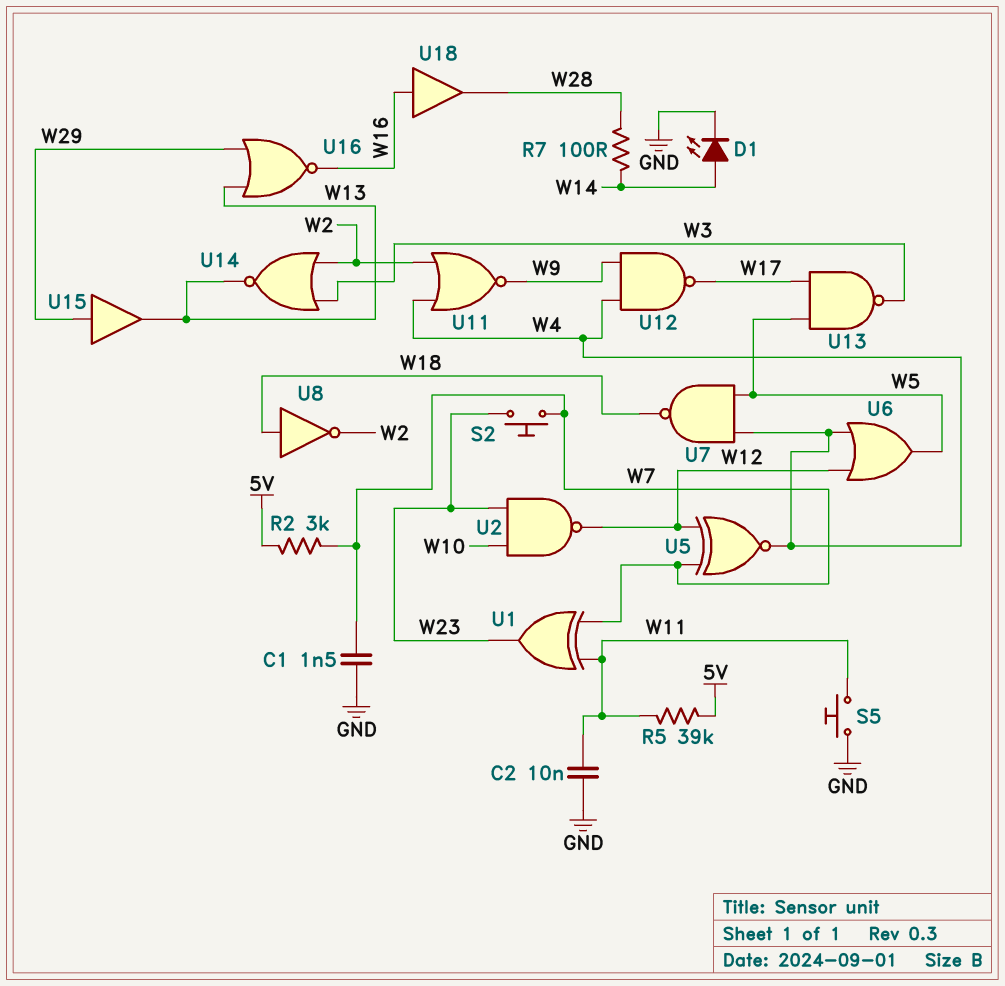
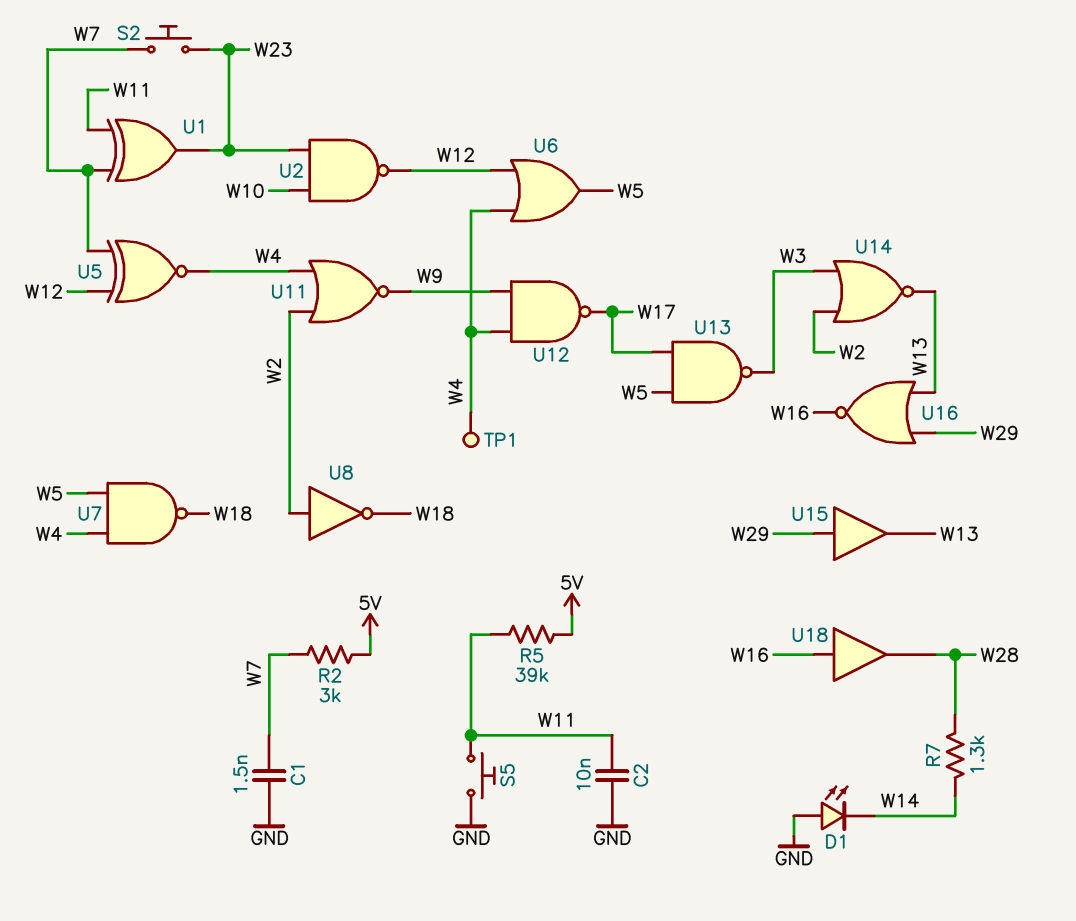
D1: LED (A W14, K GND) -> LED (A GND, K W14)
R7: 100 (W14, W28) -> 1.3k (W14, W28)
TP1: none -> test point (W4)
U8: NOT (in W18, out W2) -> NOT (in W2, out W18)

